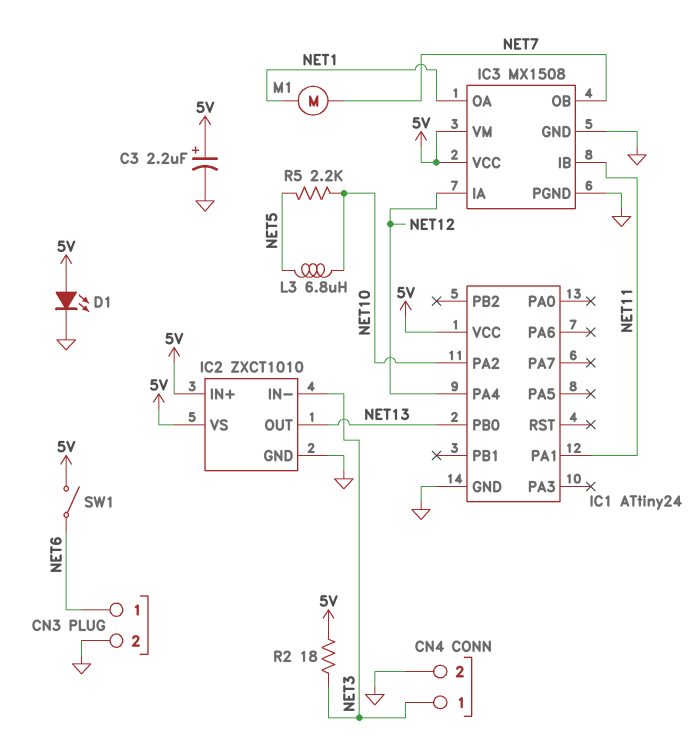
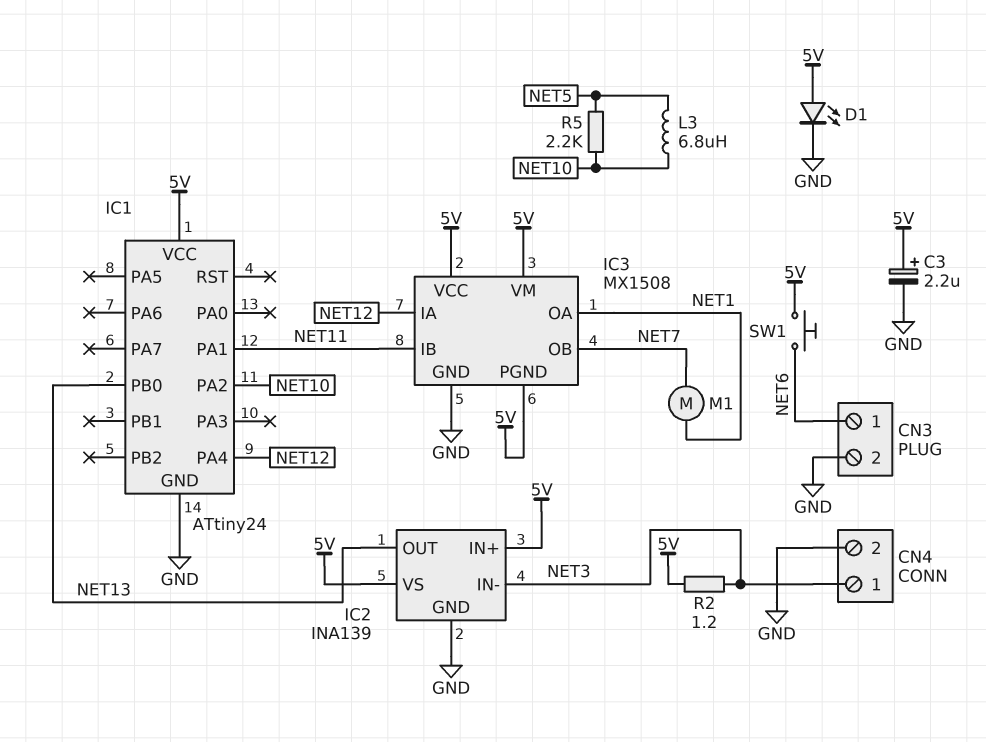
IC2: ZXCT1010 -> INA139
IC3 pin PGND: GND -> 5V
R2: 18 (5V, NET3) -> 1.2 (5V, NET3)
SW1: switch (5V, NET6) -> button (5V, NET6)

